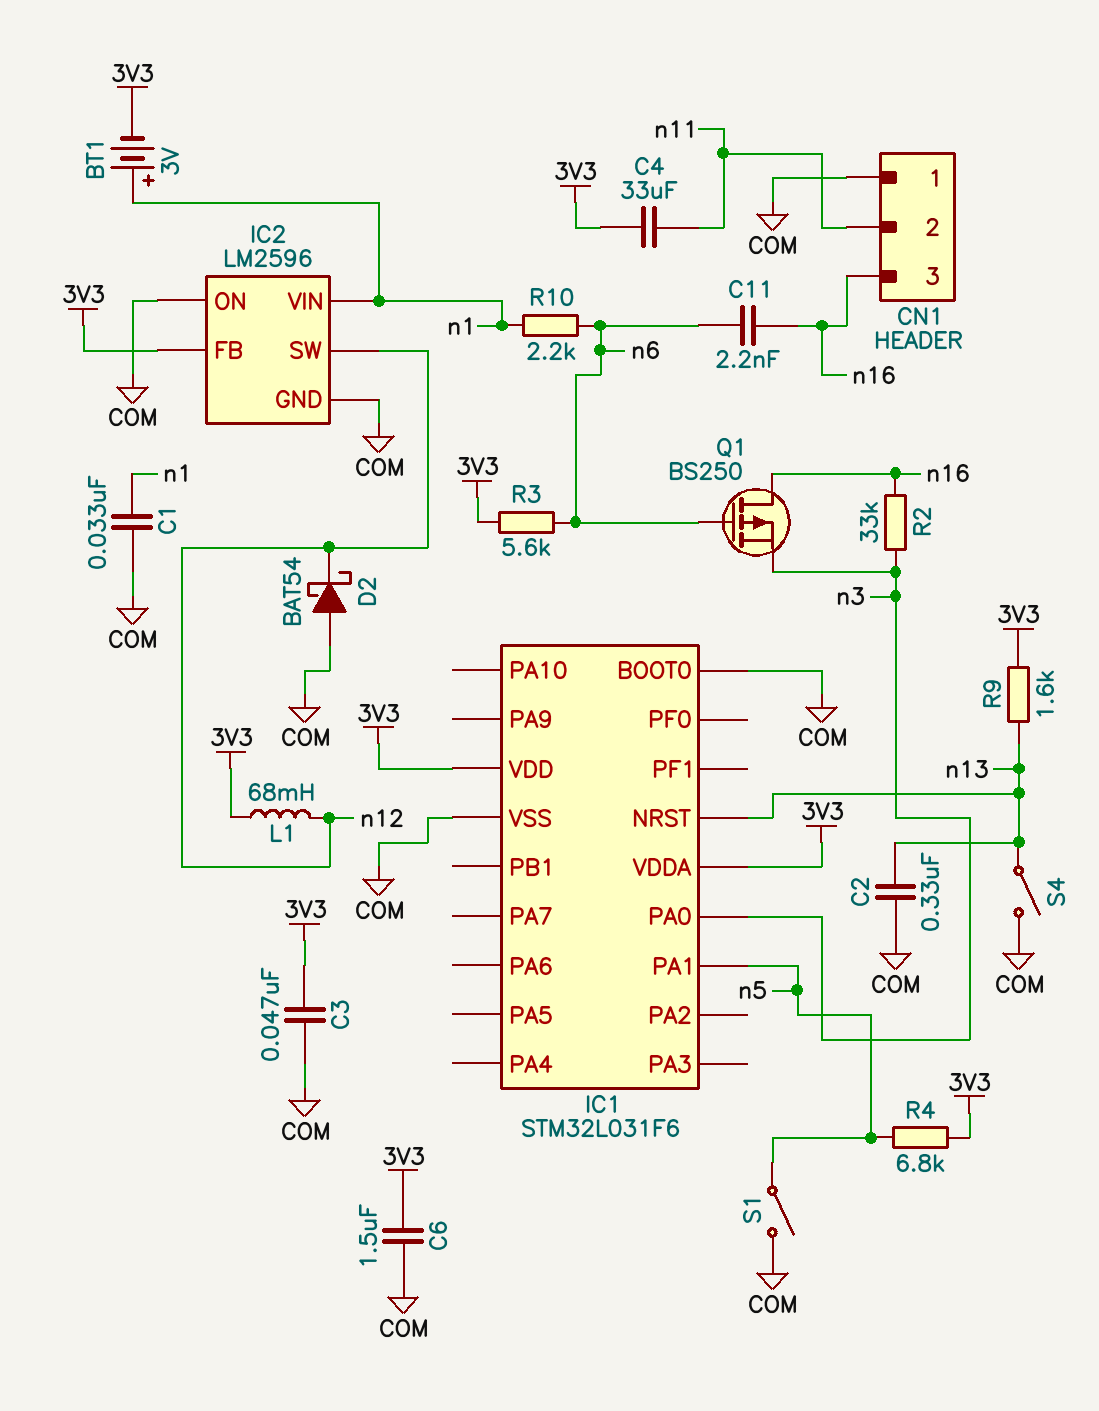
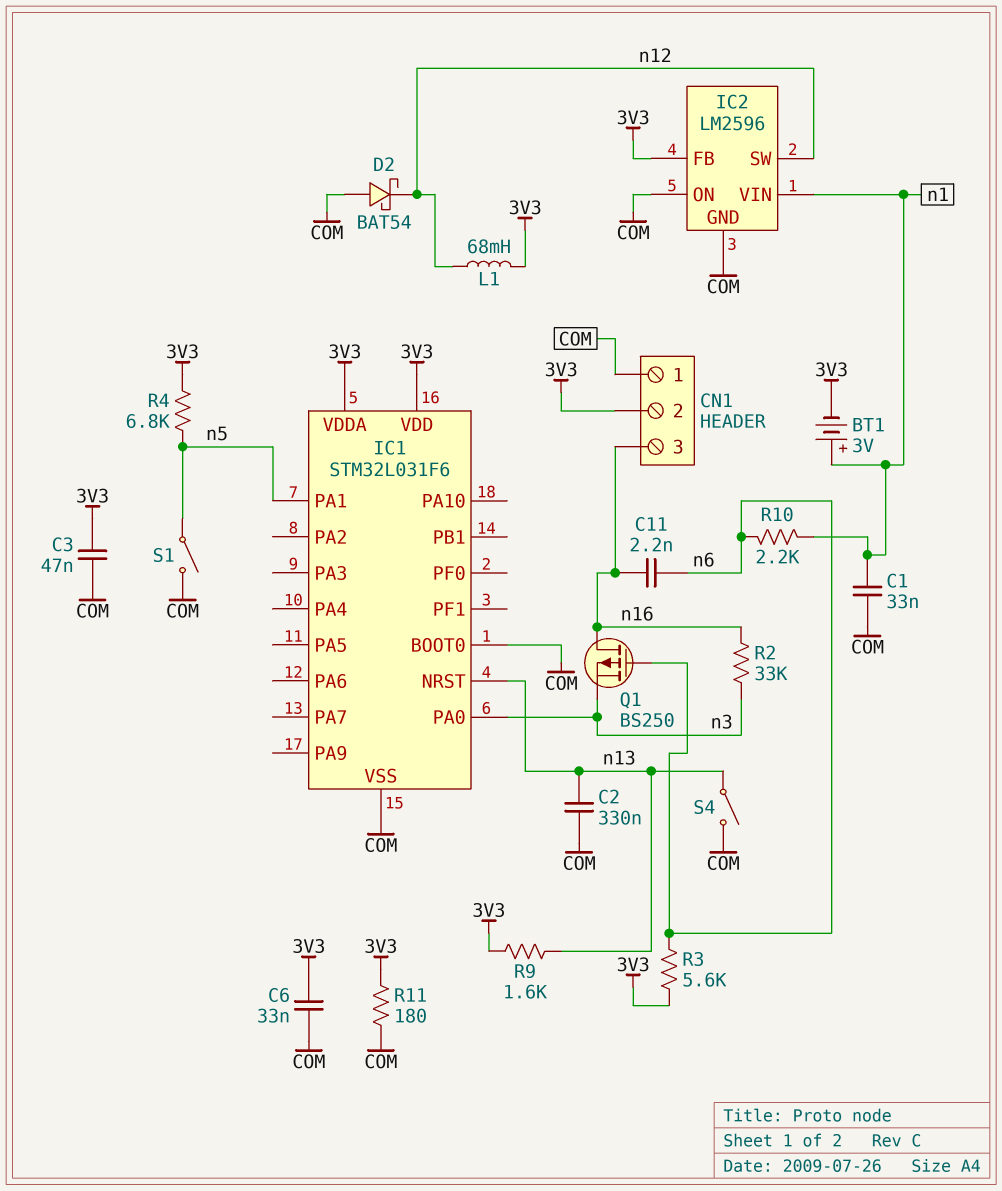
C4: 33uF (3V3, n11) -> none
C6: 1.5uF (3V3, COM) -> 33nF (3V3, COM)
CN1 pin 2: n11 -> 3V3
R11: none -> 180 (3V3, COM)

